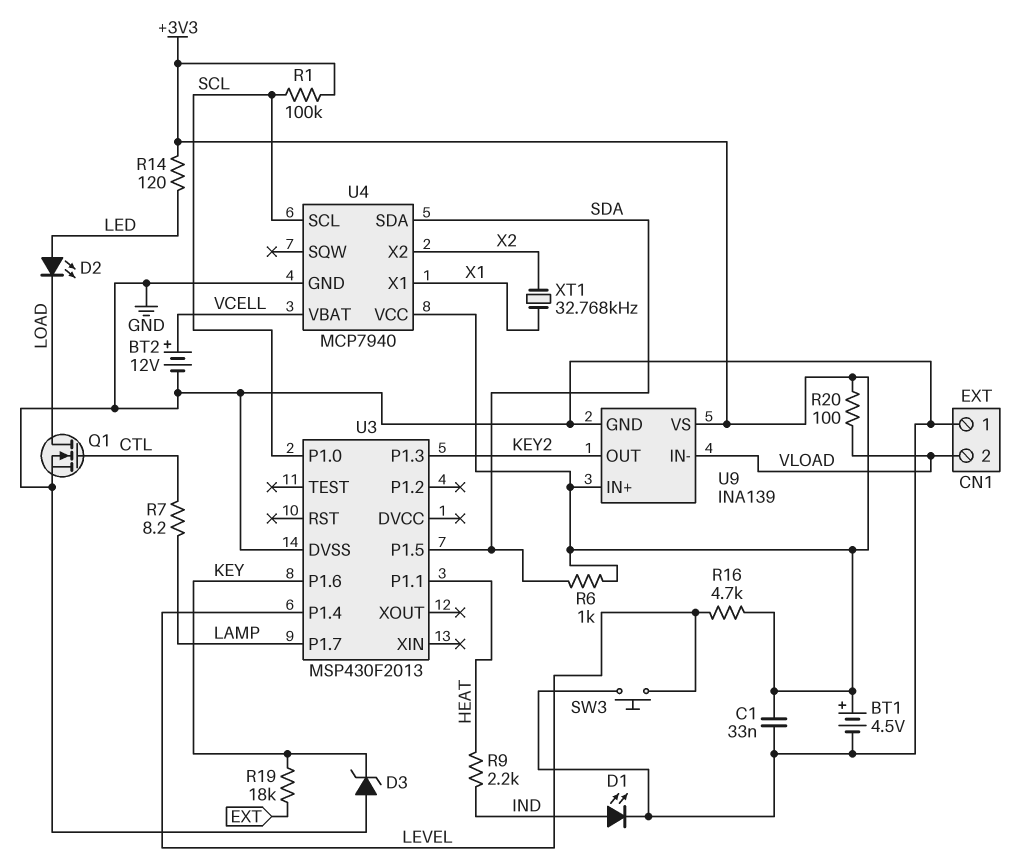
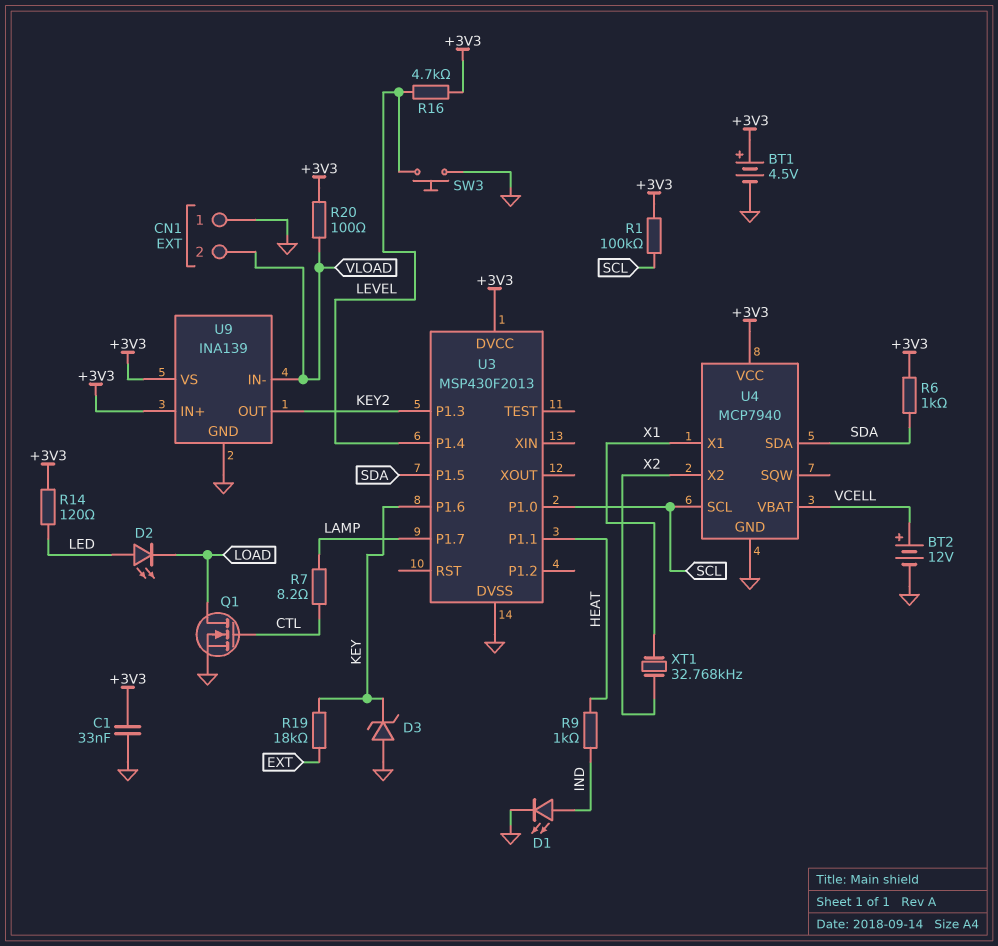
R9: 2.2k (HEAT, IND) -> 1k (HEAT, IND)
U3 pin DVCC: none -> +3V3

